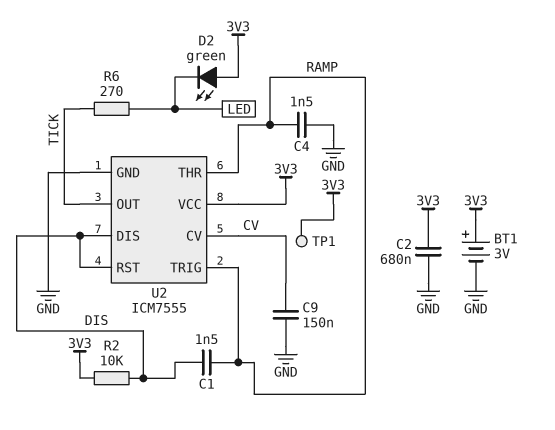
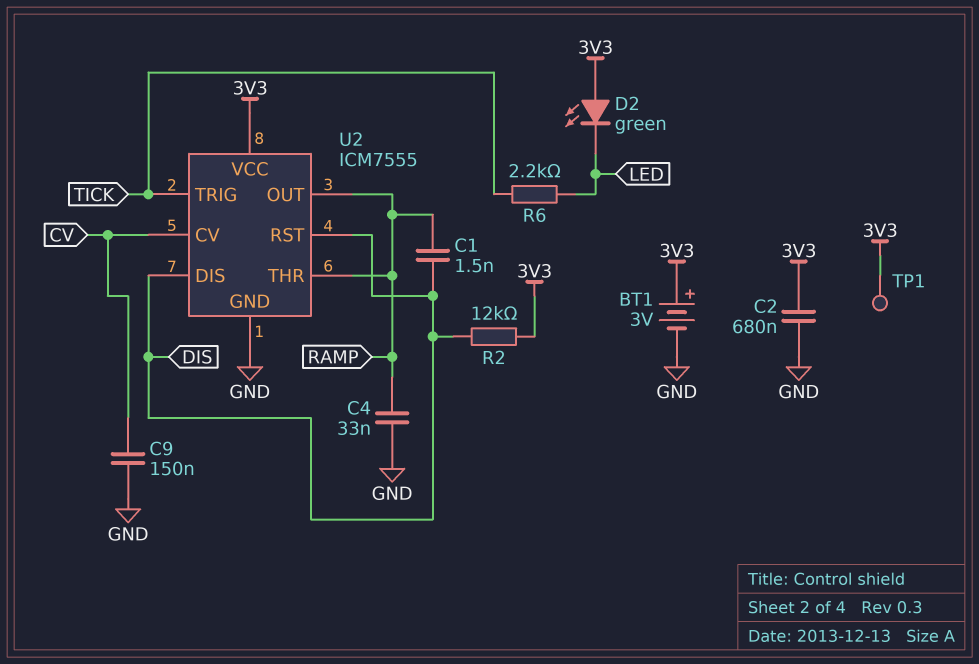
C4: 1.5nF (GND, RAMP) -> 33nF (GND, RAMP)
R2: 10k (3V3, DIS) -> 12k (3V3, DIS)
R6: 270 (LED, TICK) -> 2.2k (LED, TICK)
U2 pin OUT: TICK -> RAMP
U2 pin TRIG: RAMP -> TICK

